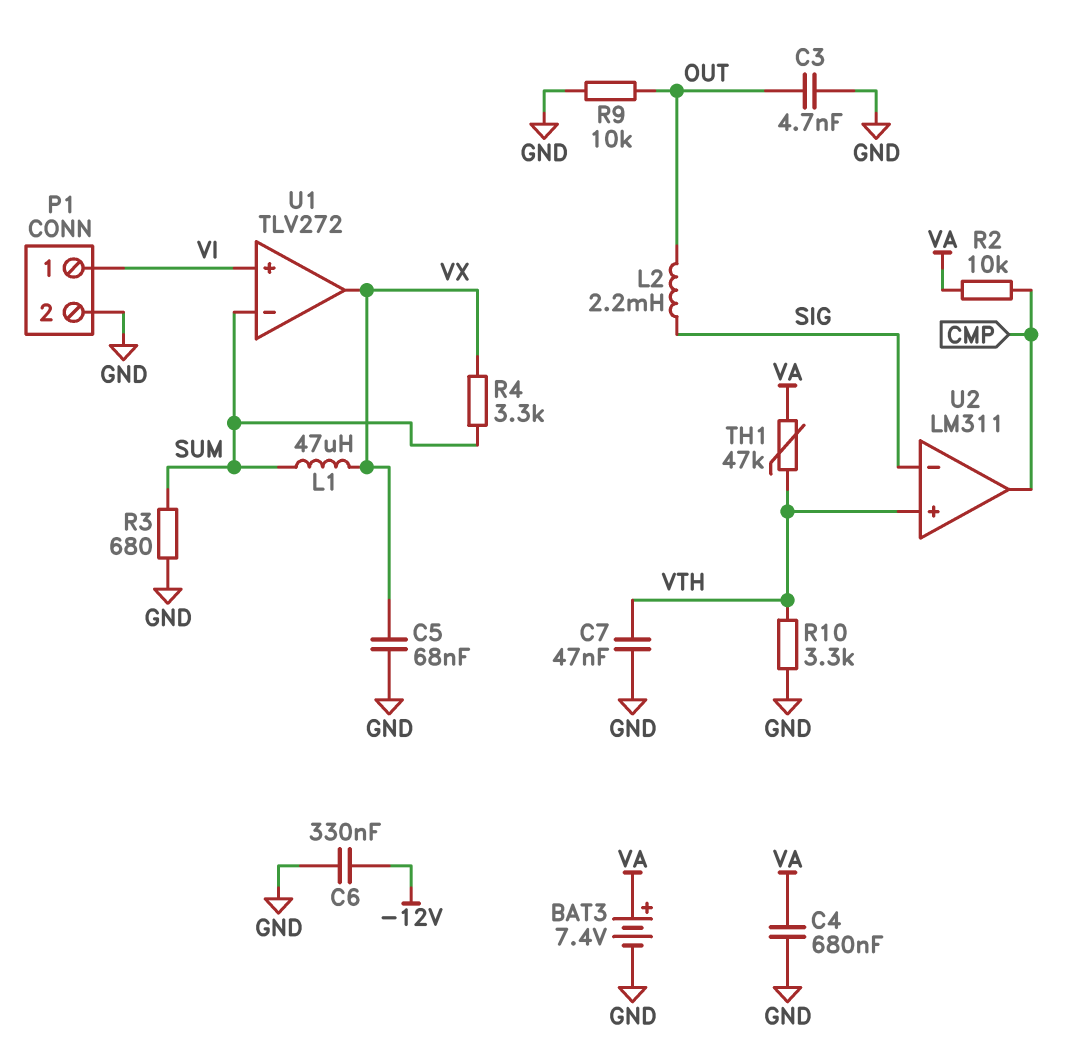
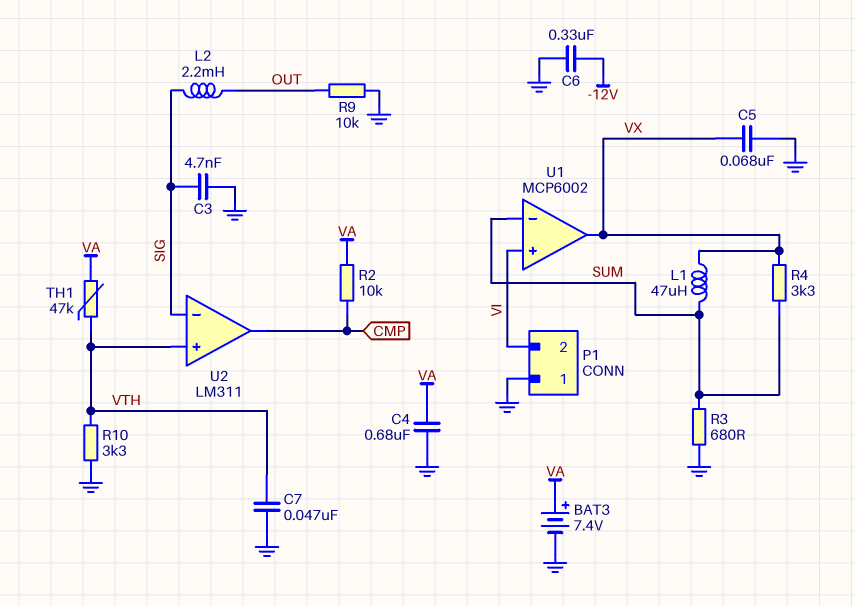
C3: 4.7nF (GND, OUT) -> 4.7nF (GND, SIG)
P1 pin 1: VI -> GND
P1 pin 2: GND -> VI
U1: TLV272 -> MCP6002

